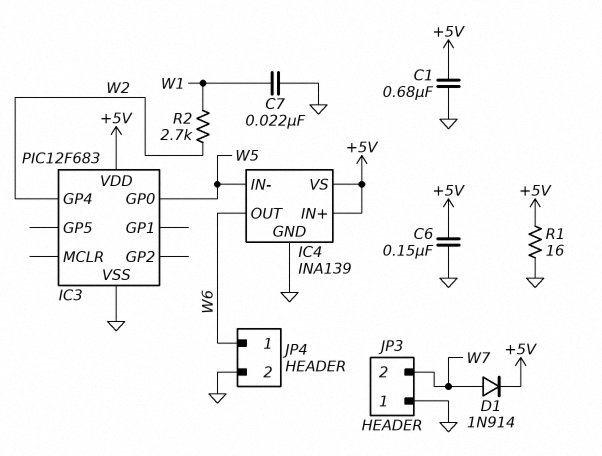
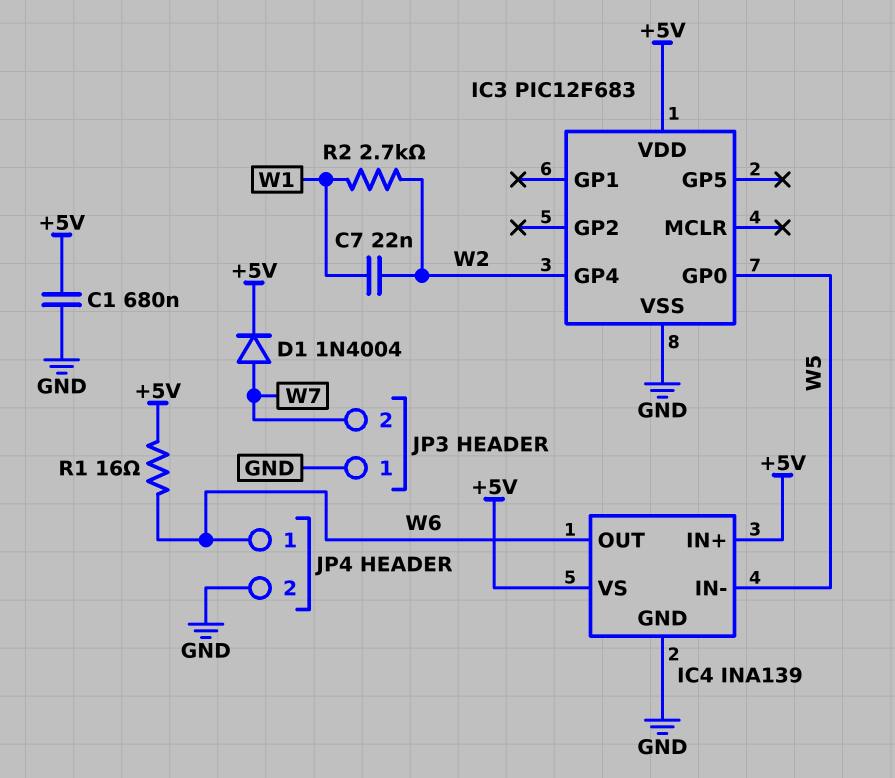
C6: 150nF (+5V, GND) -> none
C7: 22nF (GND, W1) -> 22nF (W1, W2)
D1: diode 1N914 (A W7, K +5V) -> diode 1N4004 (A W7, K +5V)
R1: 16 (+5V, GND) -> 16 (+5V, W6)

